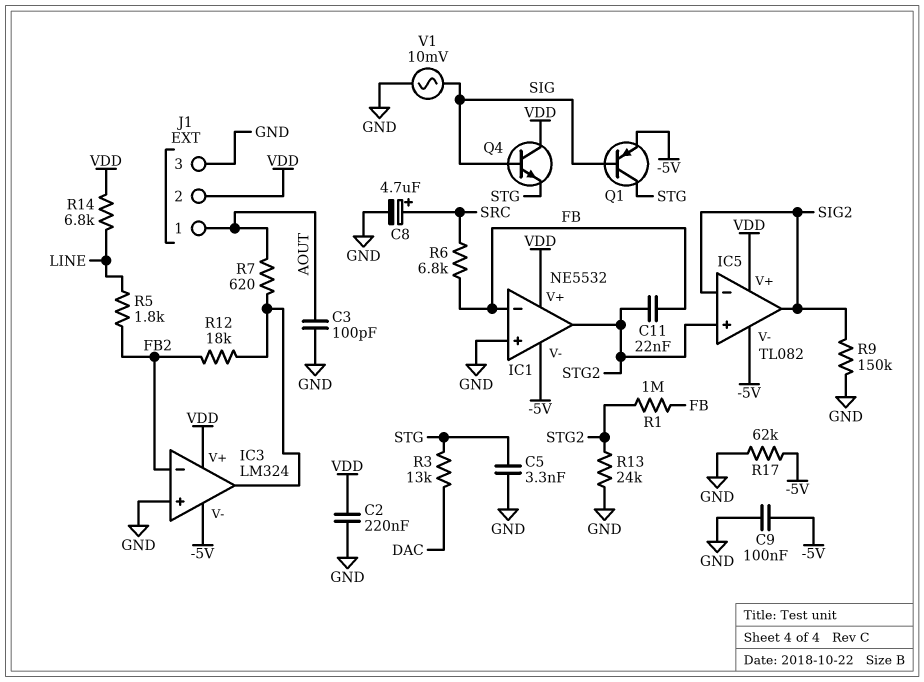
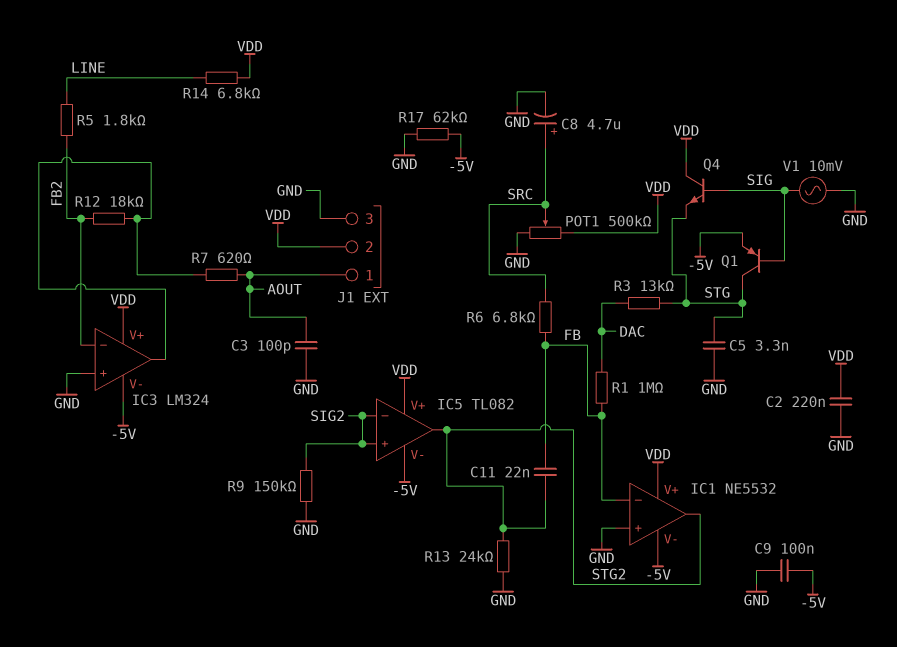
IC5 pin in+: STG2 -> SIG2
IC5 pin out: SIG2 -> STG2
POT1: none -> 500k (GND, VDD, wiper SRC)
R1: 1M (FB, STG2) -> 1M (DAC, FB)

